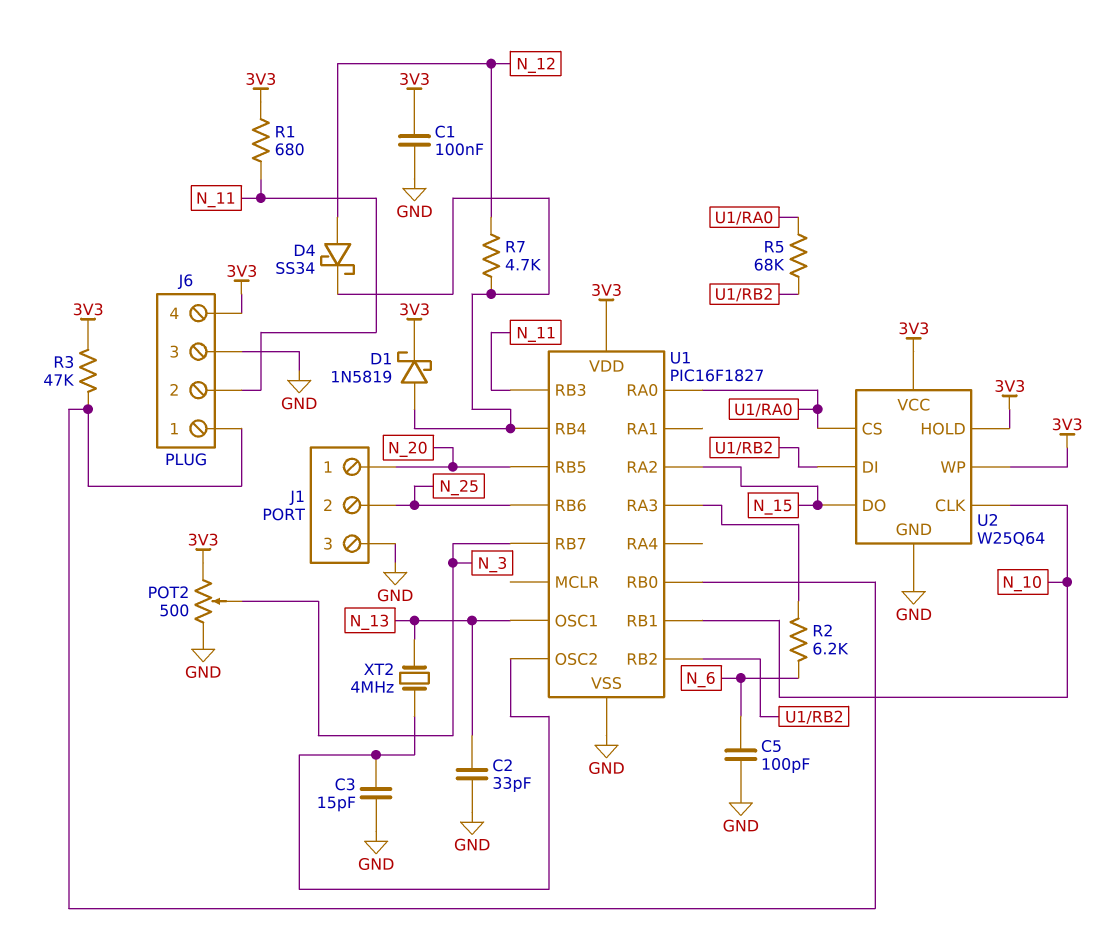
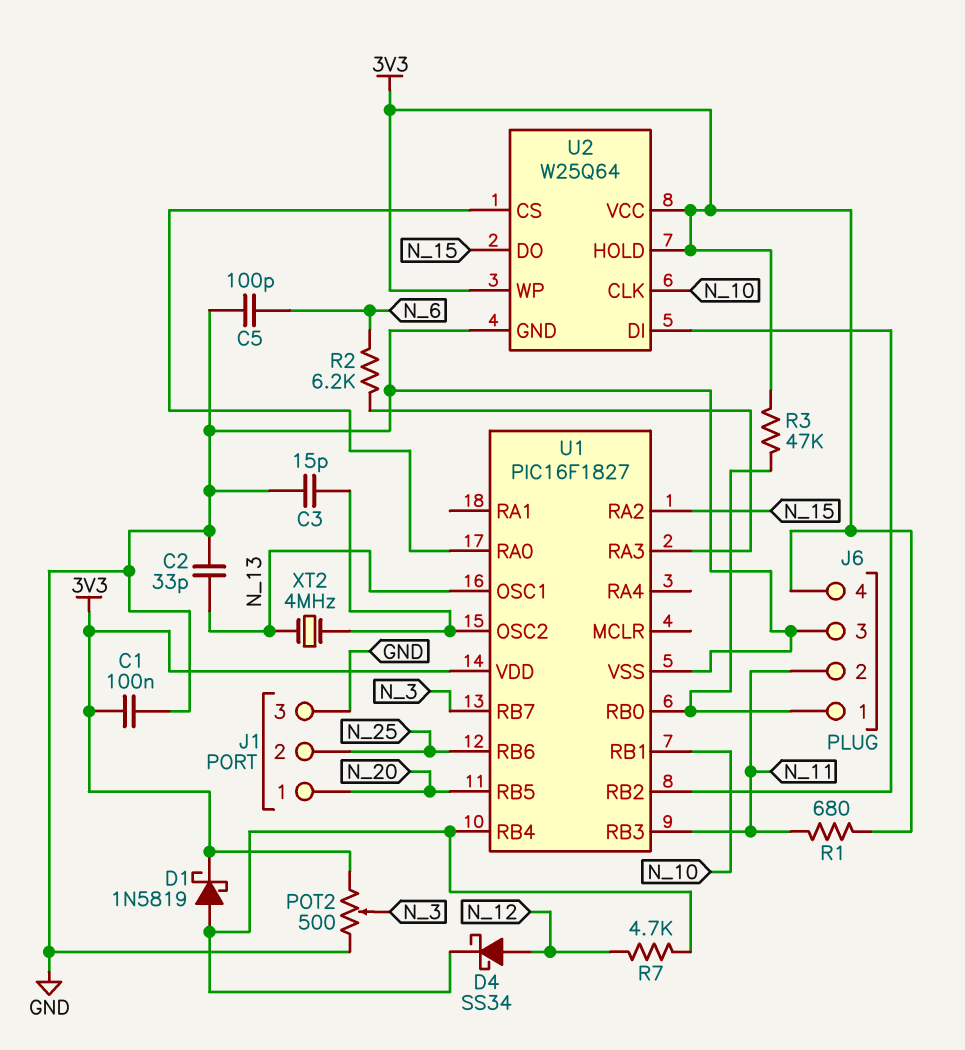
R5: 68k (U1/RA0, U1/RB2) -> none

